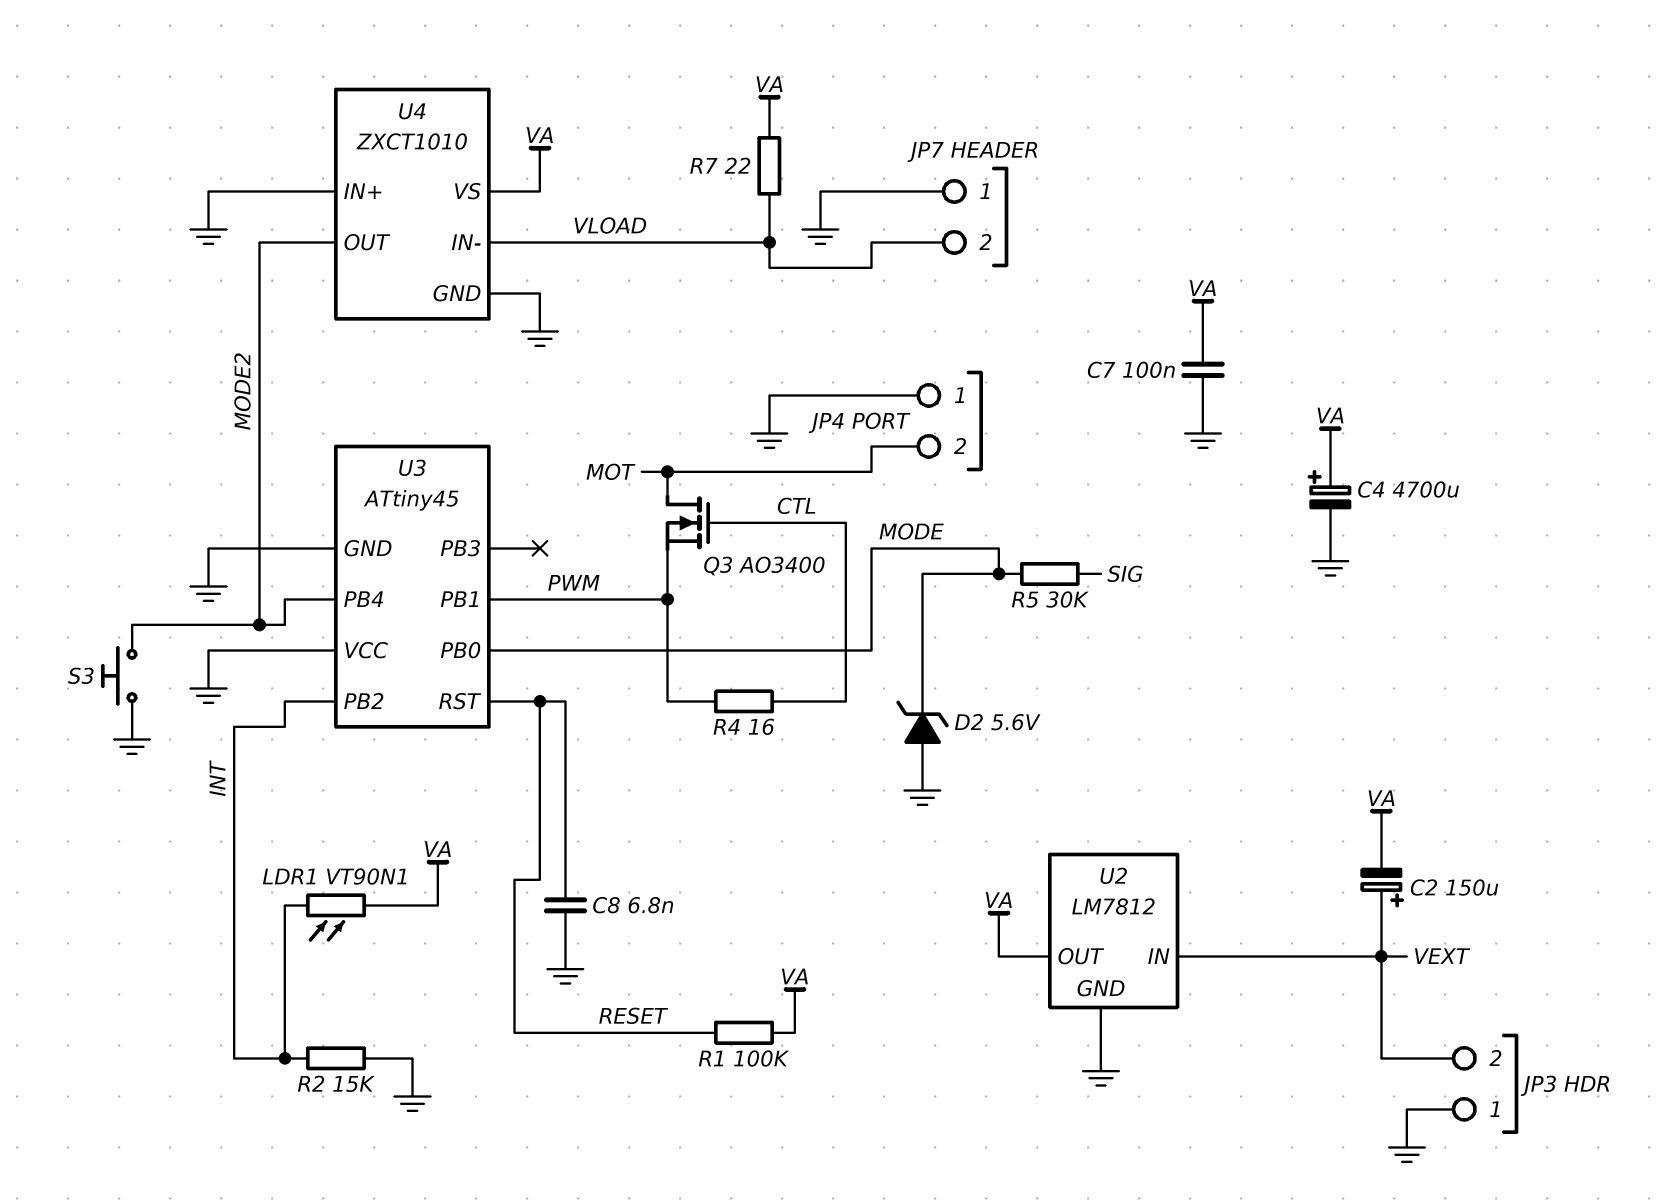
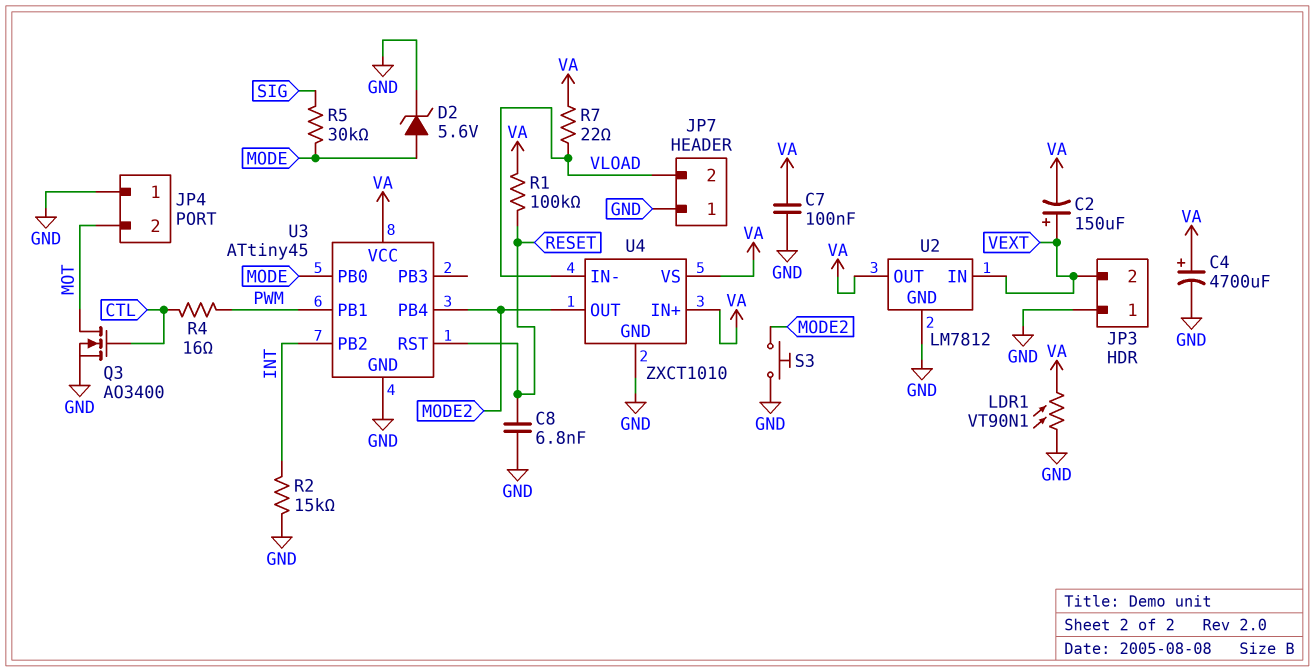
D2: zener 5.6V (A GND, K MODE) -> zener 5.6V (A MODE, K GND)
LDR1: VT90N1 (INT, VA) -> VT90N1 (GND, VA)
Q3: NMOS AO3400 (G CTL, D MOT, S PWM) -> NMOS AO3400 (G CTL, D MOT, S GND)
U3 pin VCC: GND -> VA
U4 pin IN+: GND -> VA

